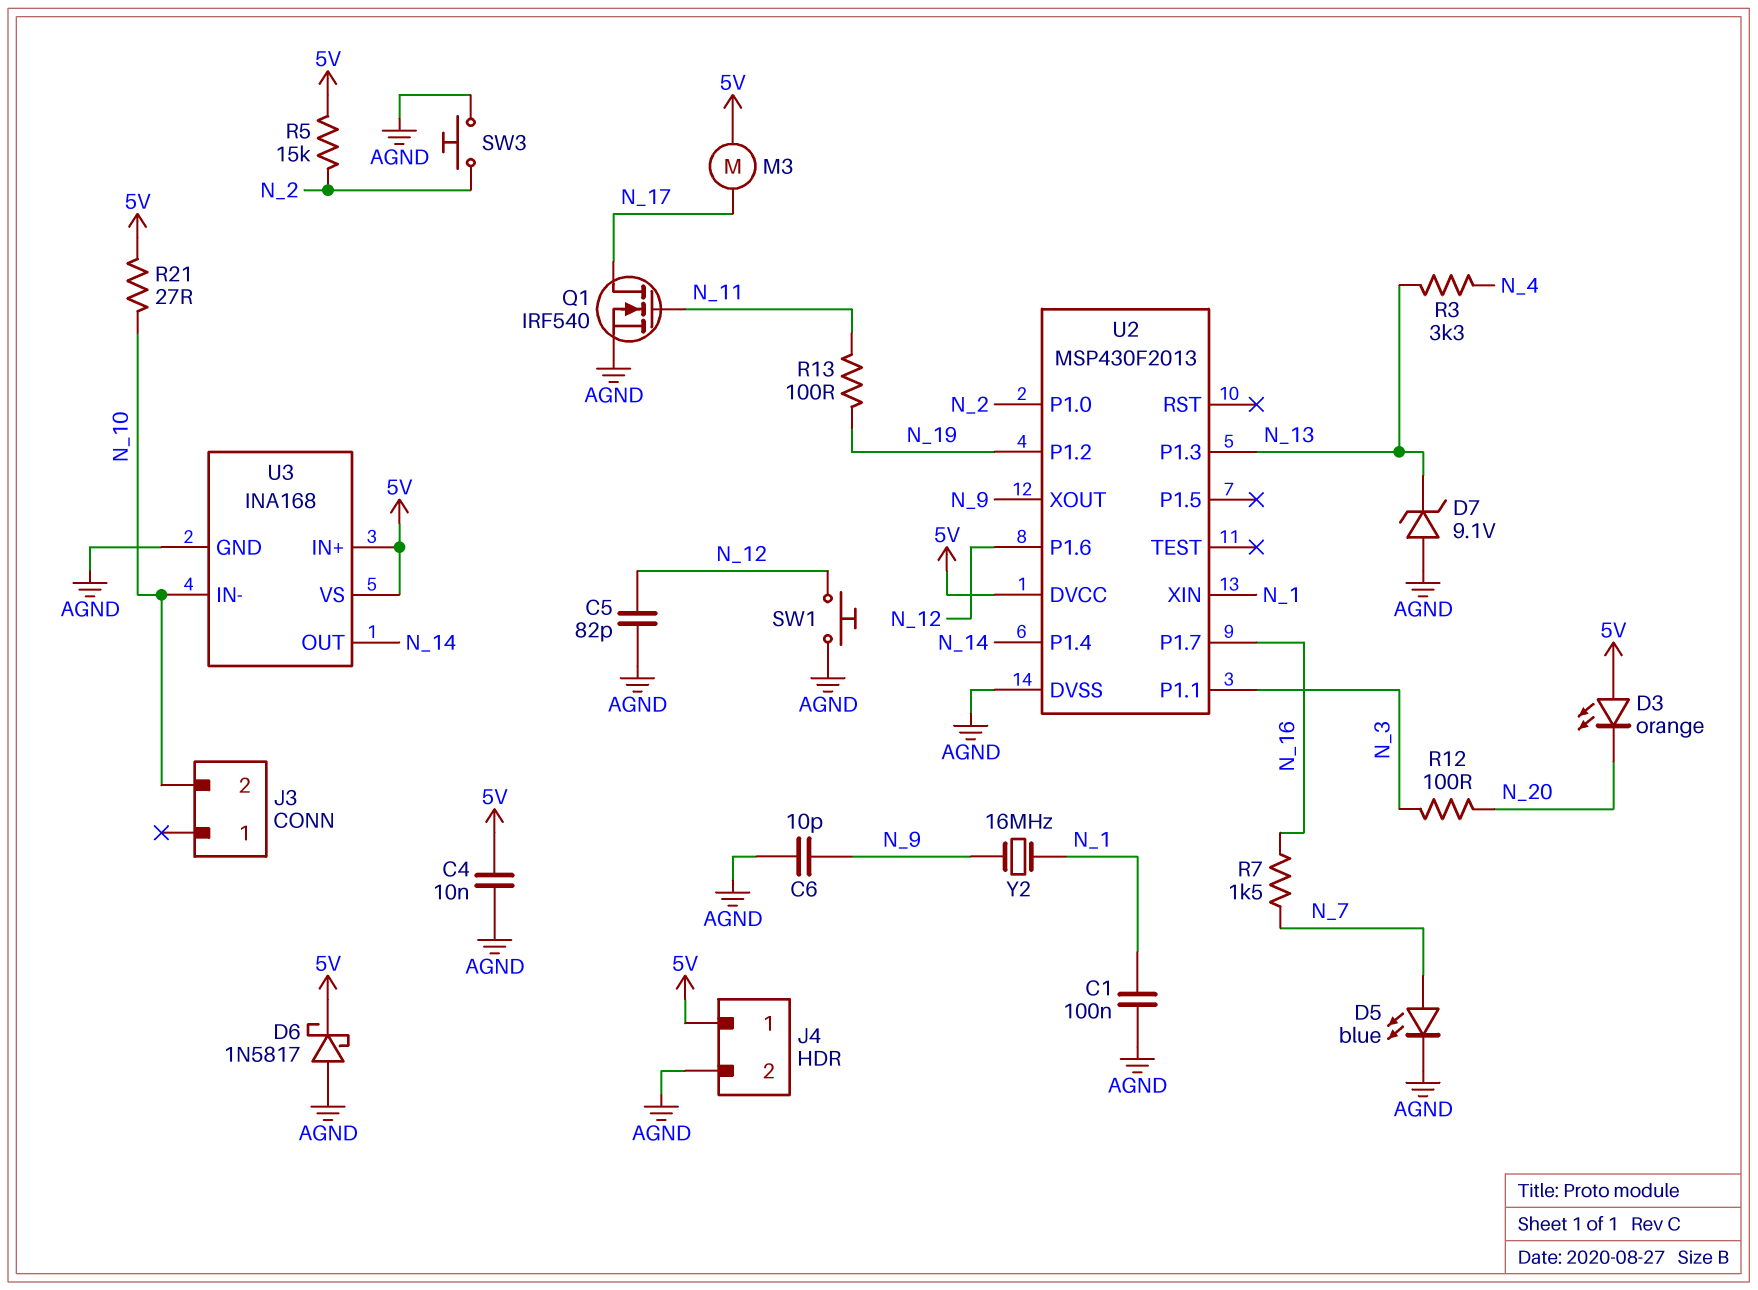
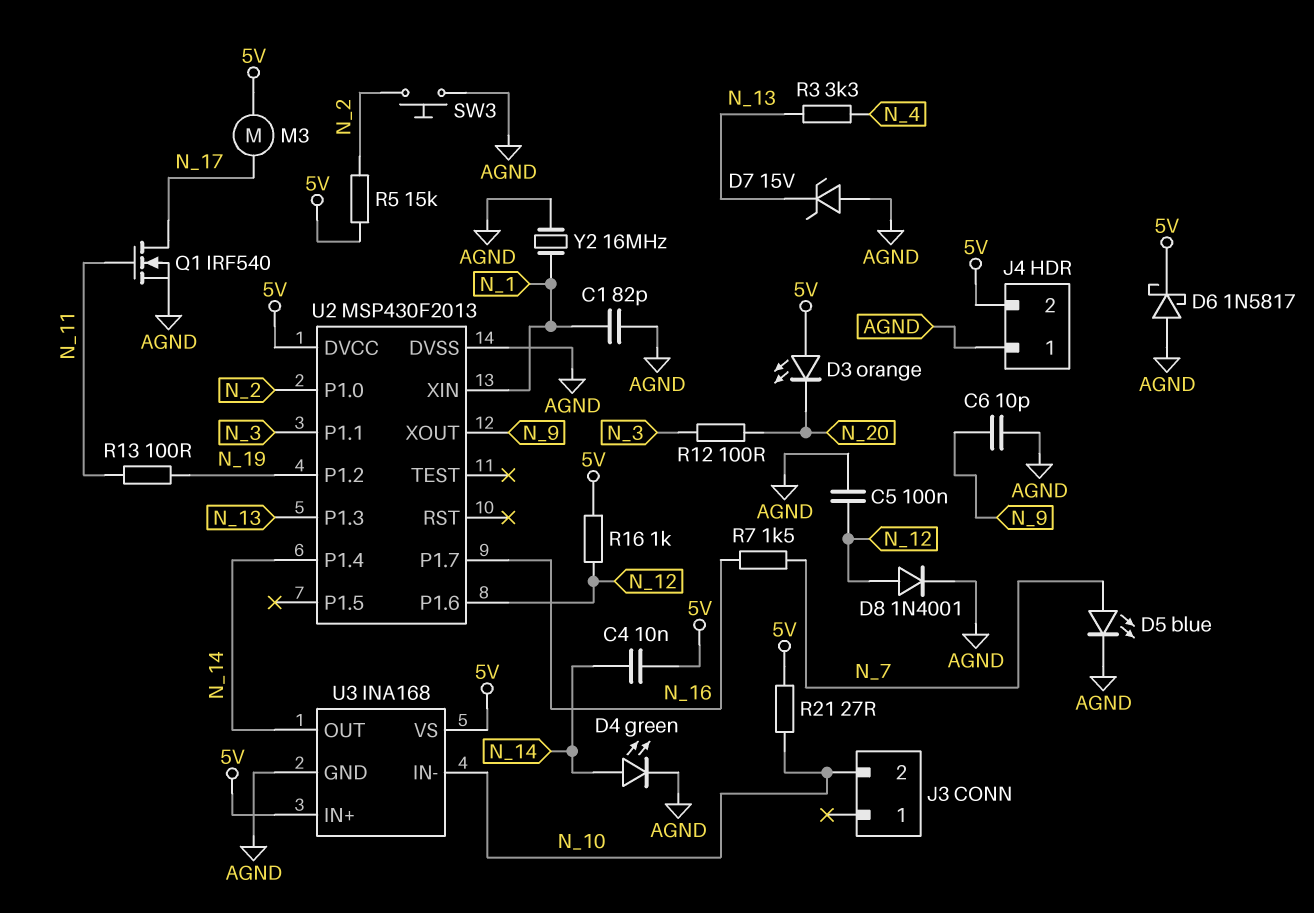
C1: 100nF (AGND, N_1) -> 82pF (AGND, N_1)
C4: 10nF (5V, AGND) -> 10nF (5V, N_14)
C5: 82pF (AGND, N_12) -> 100nF (AGND, N_12)
D4: none -> LED green (A N_14, K AGND)
D7: zener 9.1V (A AGND, K N_13) -> zener 15V (A AGND, K N_13)
D8: none -> diode 1N4001 (A N_12, K AGND)
J4 pin 1: 5V -> AGND
J4 pin 2: AGND -> 5V
R16: none -> 1k (5V, N_12)
SW1: button (AGND, N_12) -> none
Y2: 16MHz (N_1, N_9) -> 16MHz (AGND, N_1)

